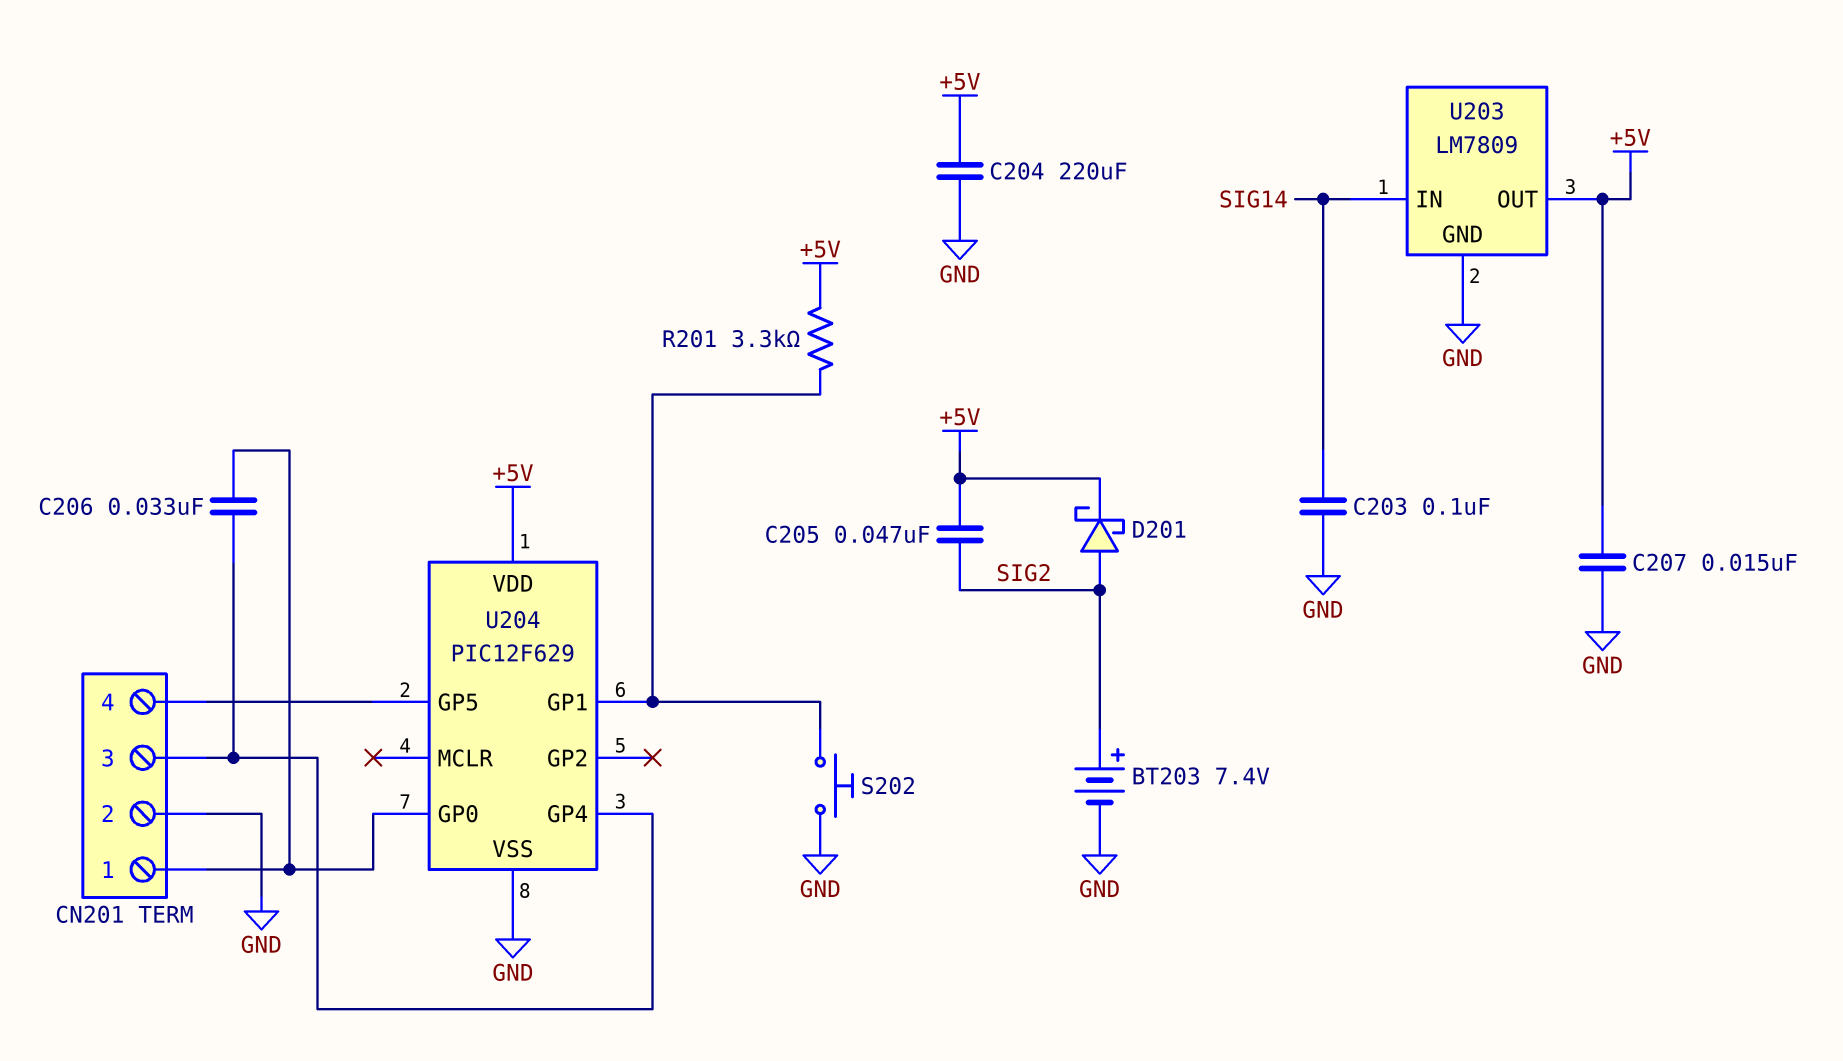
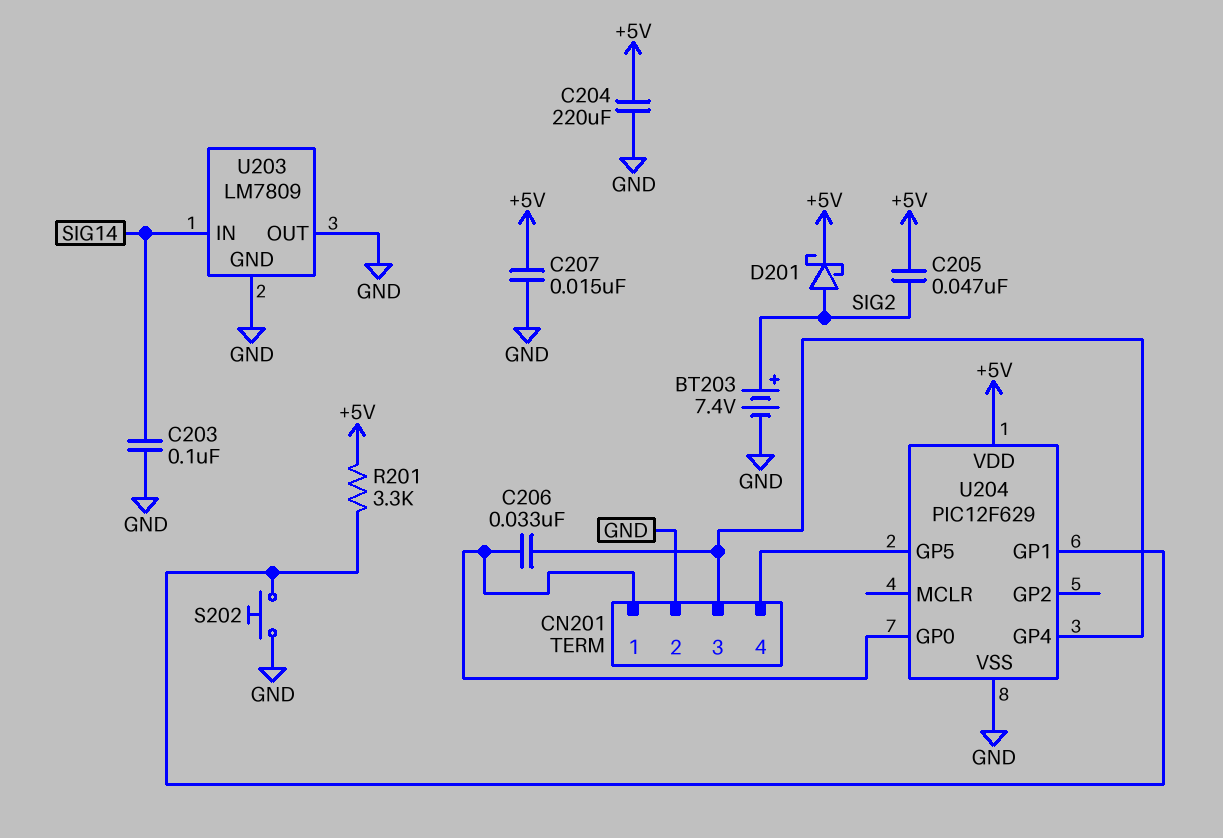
U203 pin OUT: +5V -> GND

